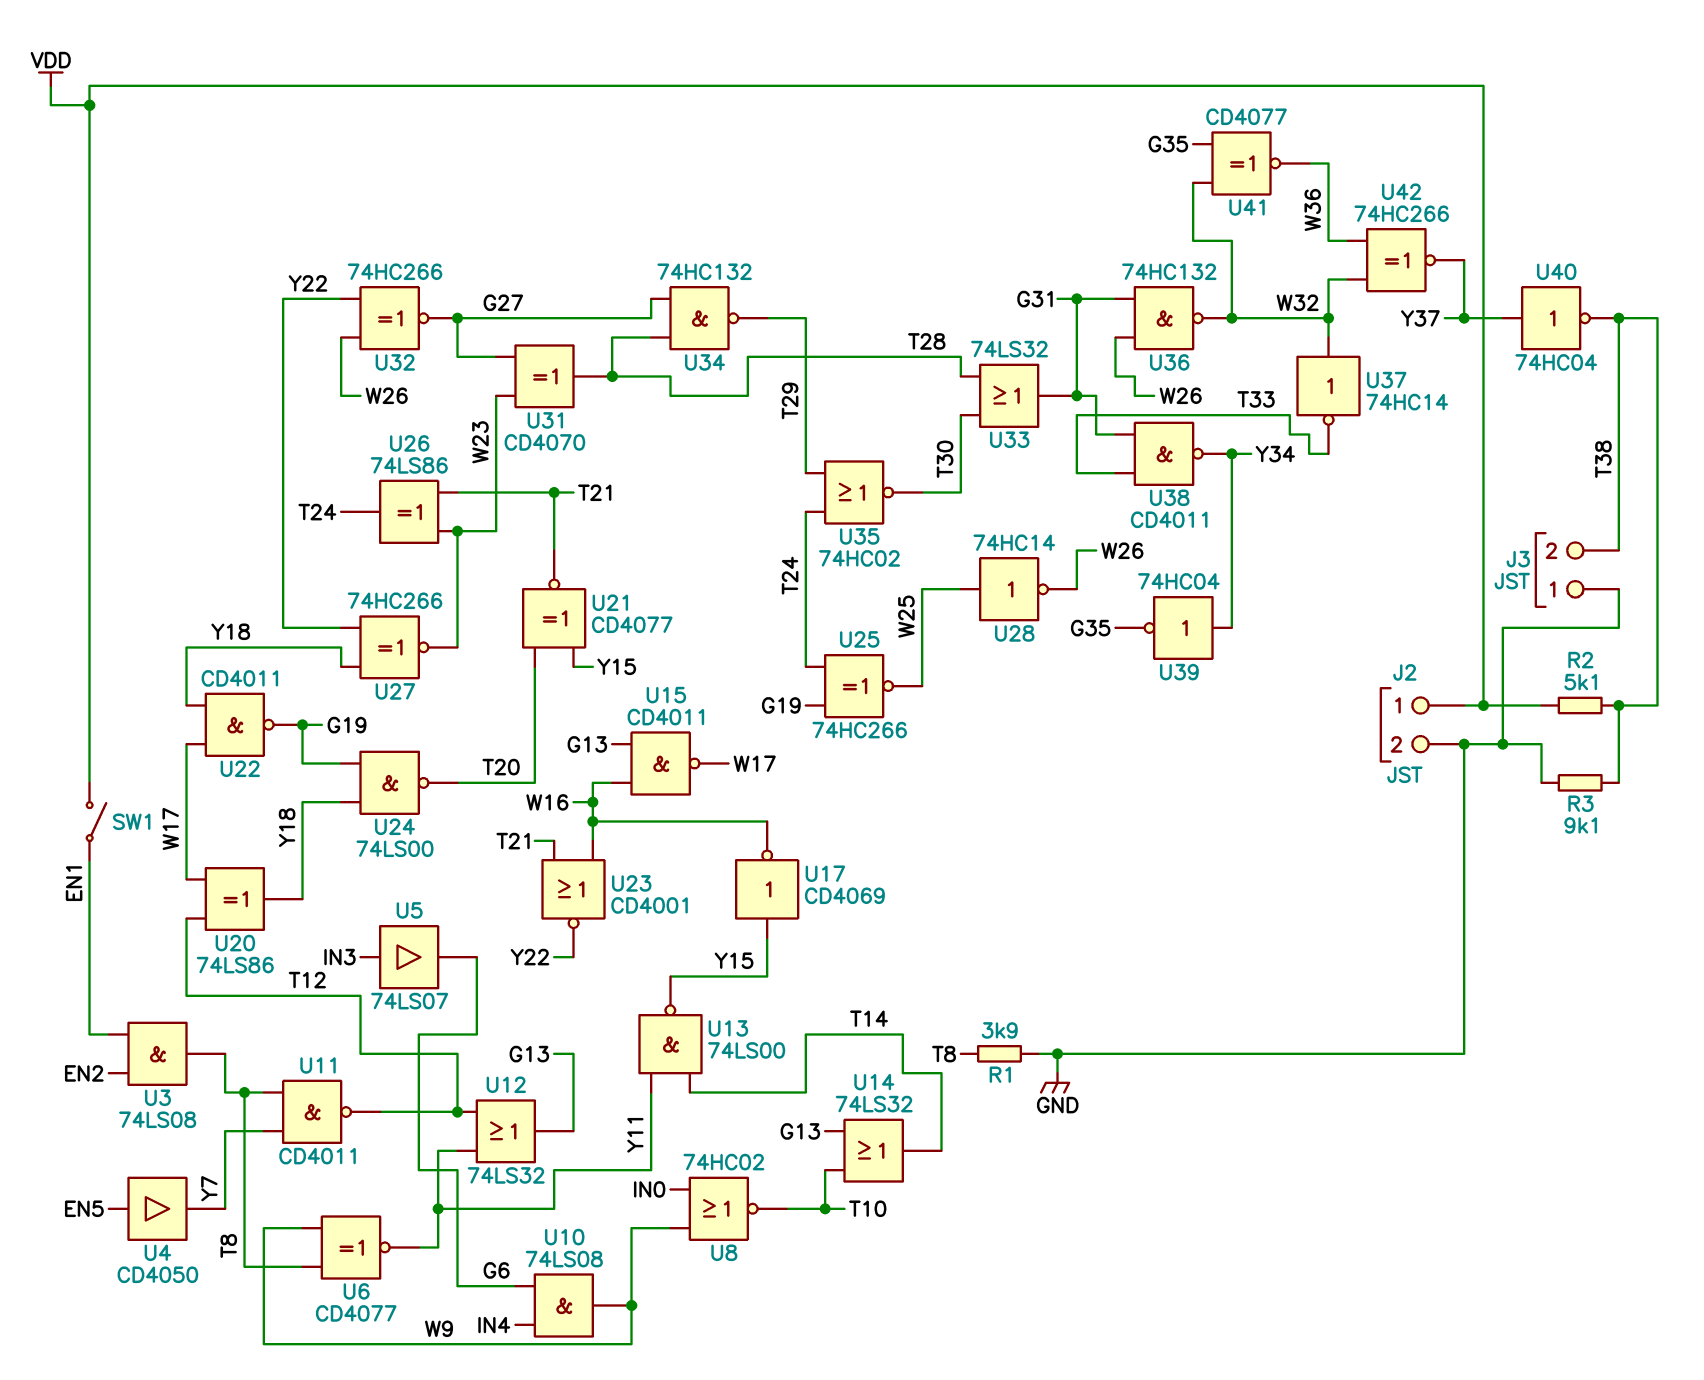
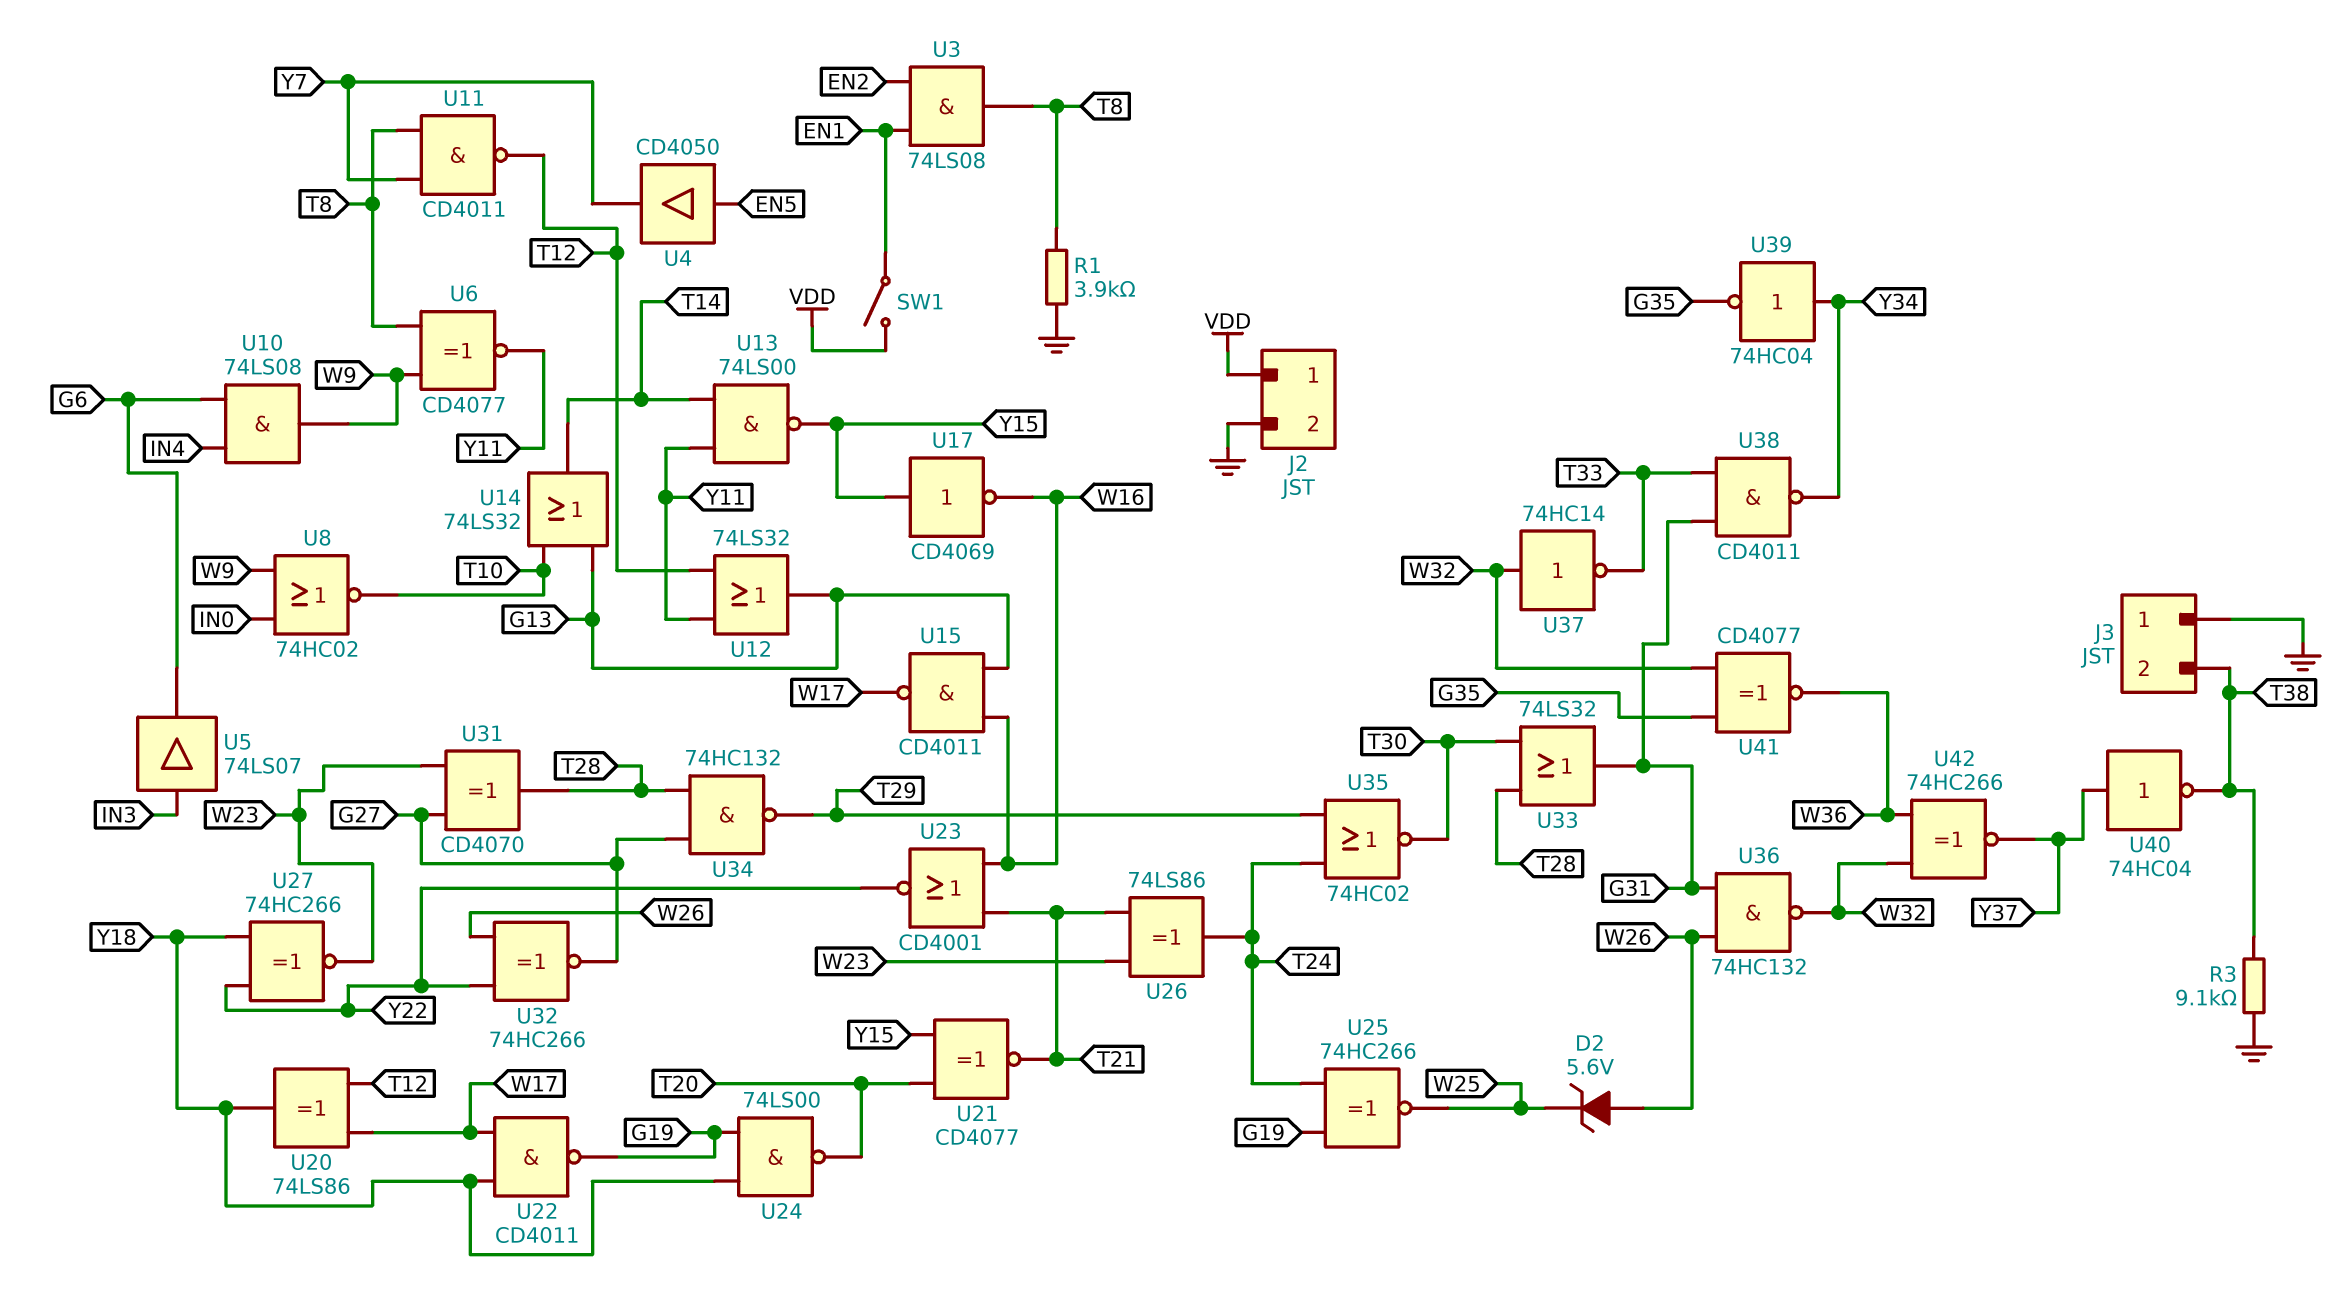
D2: none -> zener 5.6V (A W26, K W25)
R2: 5.1k (T38, VDD) -> none
U28: NOT 74HC14 (in W25, out W26) -> none

